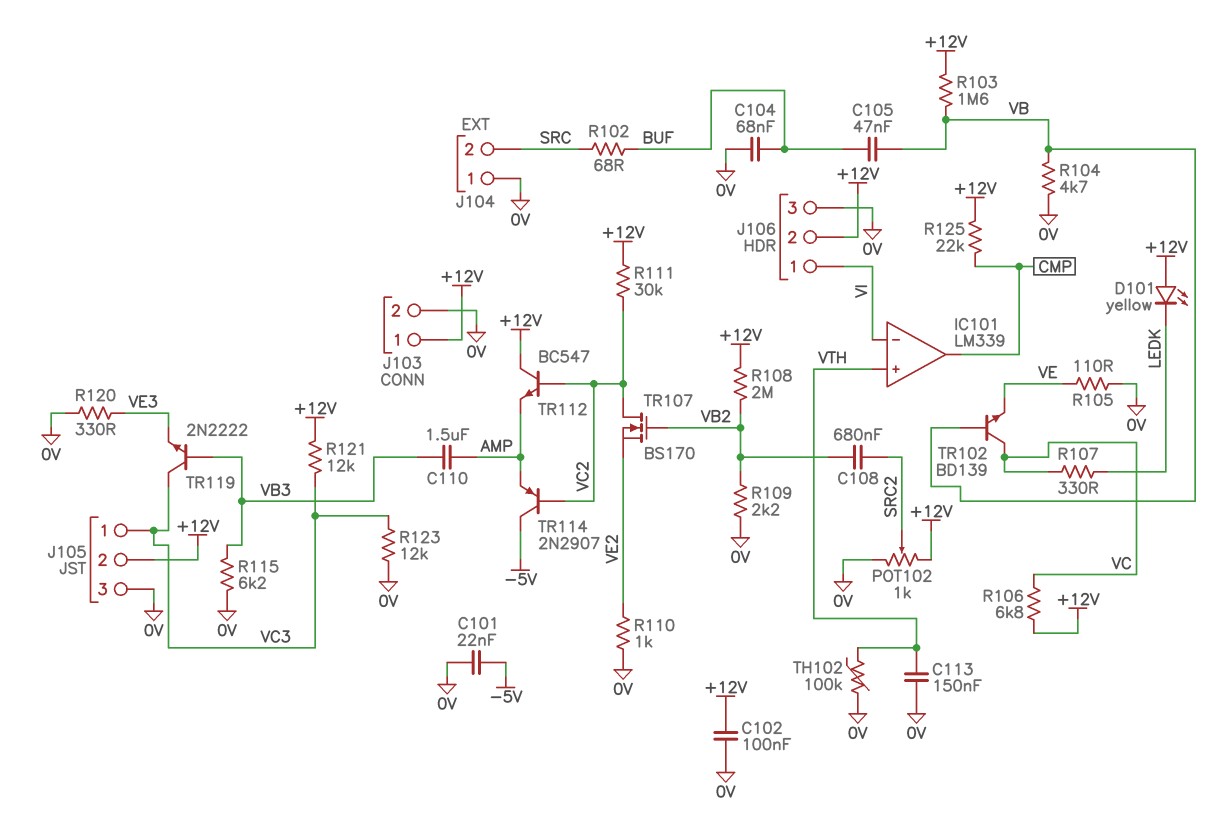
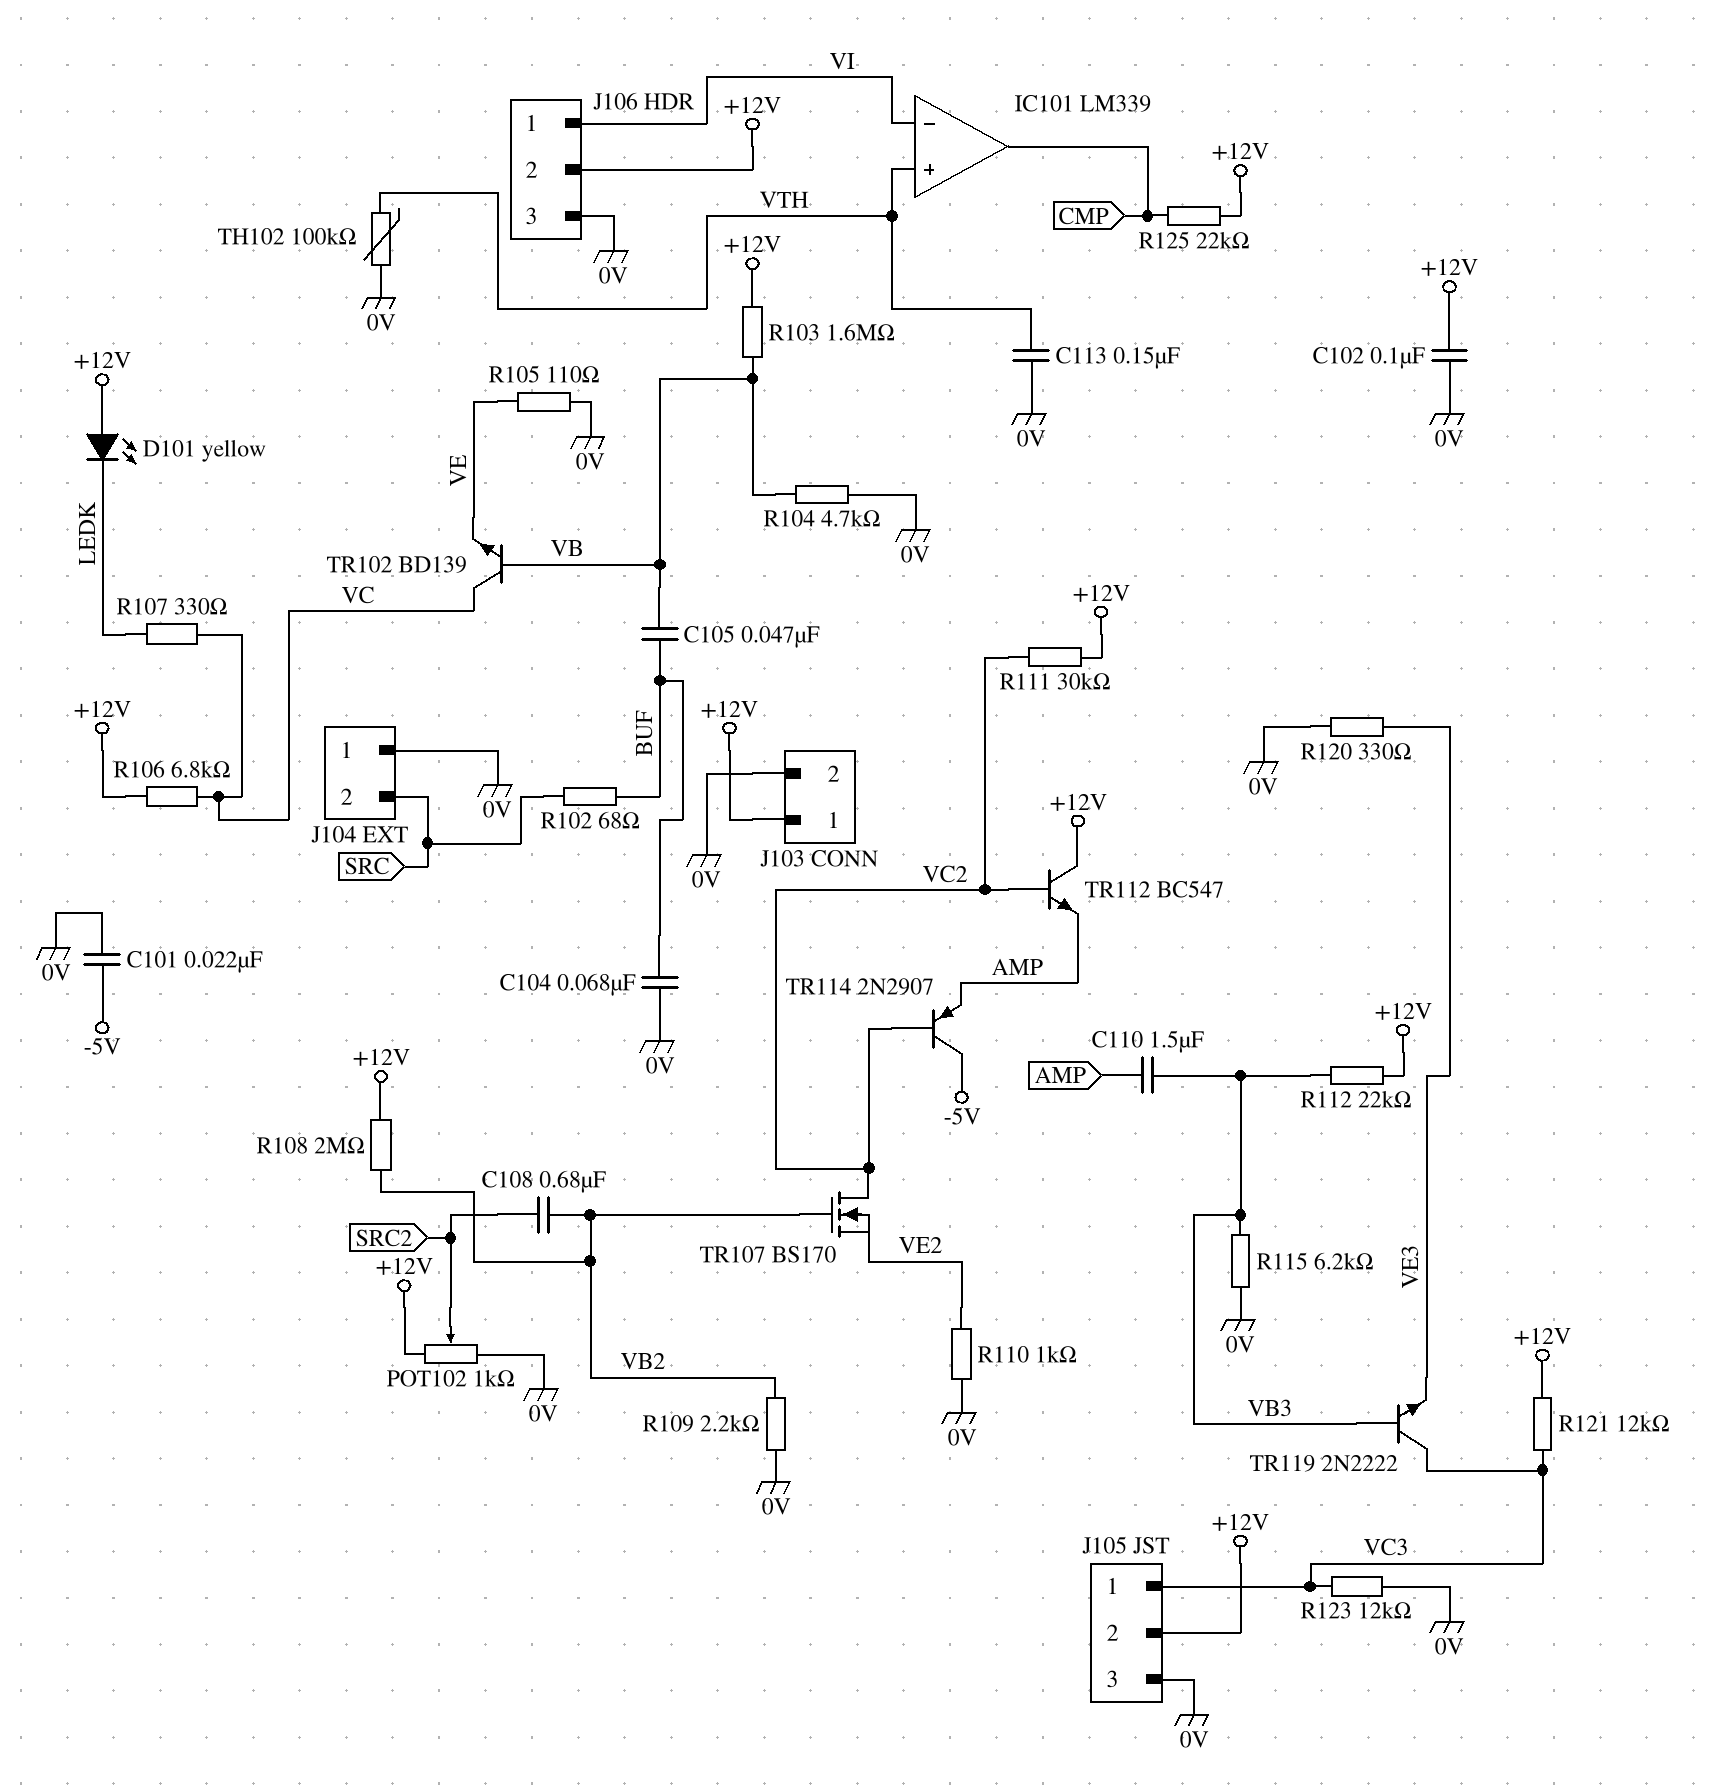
R112: none -> 22k (+12V, VB3)

